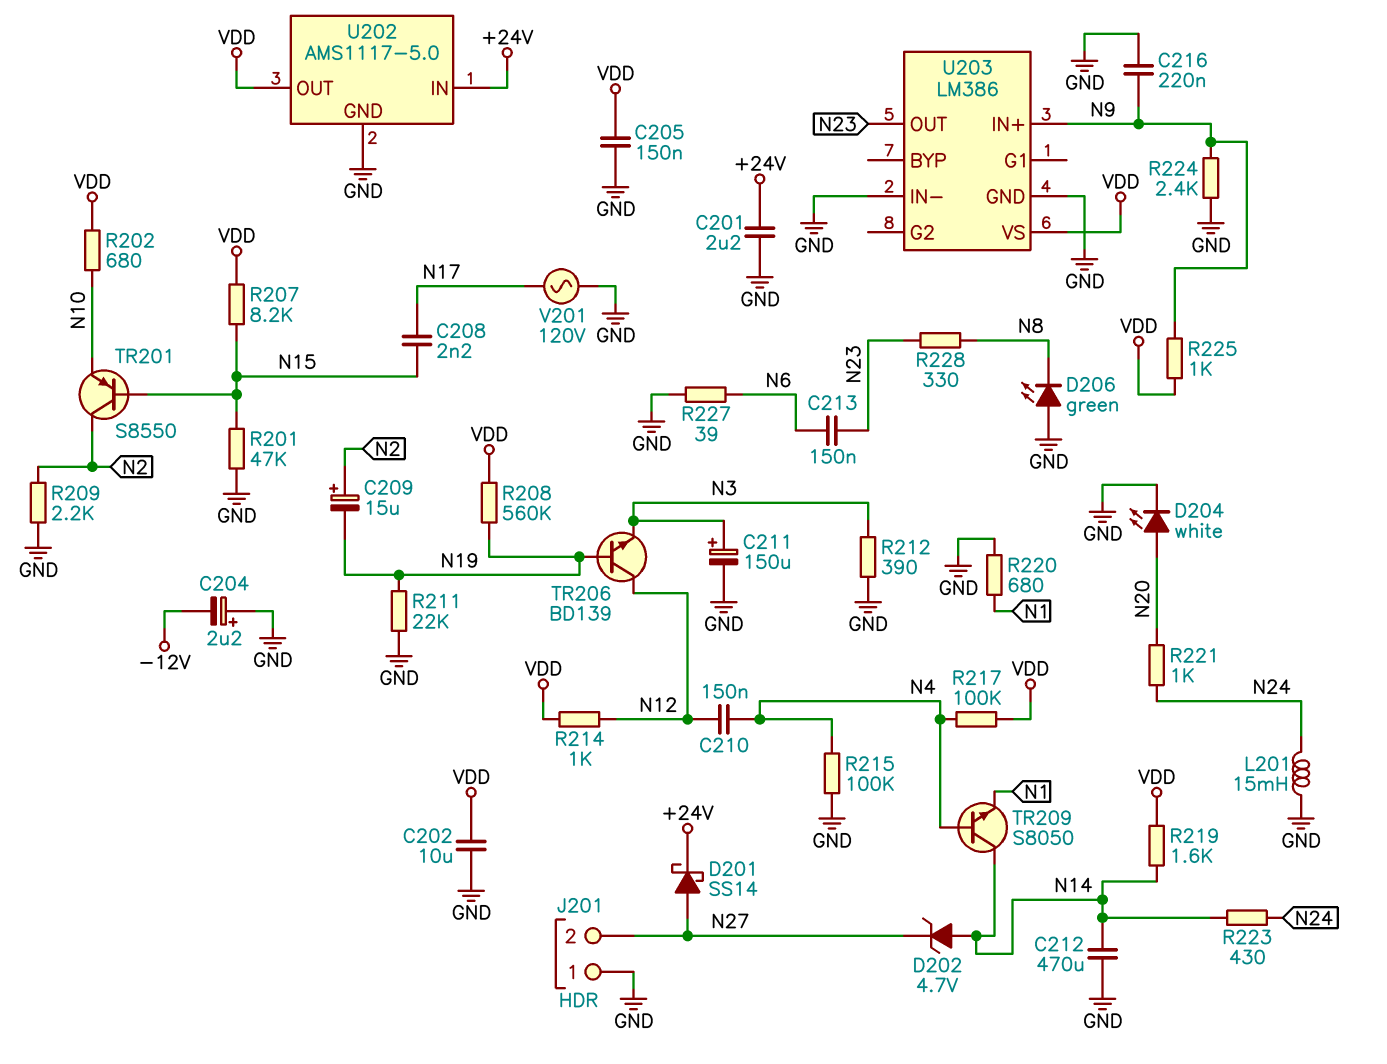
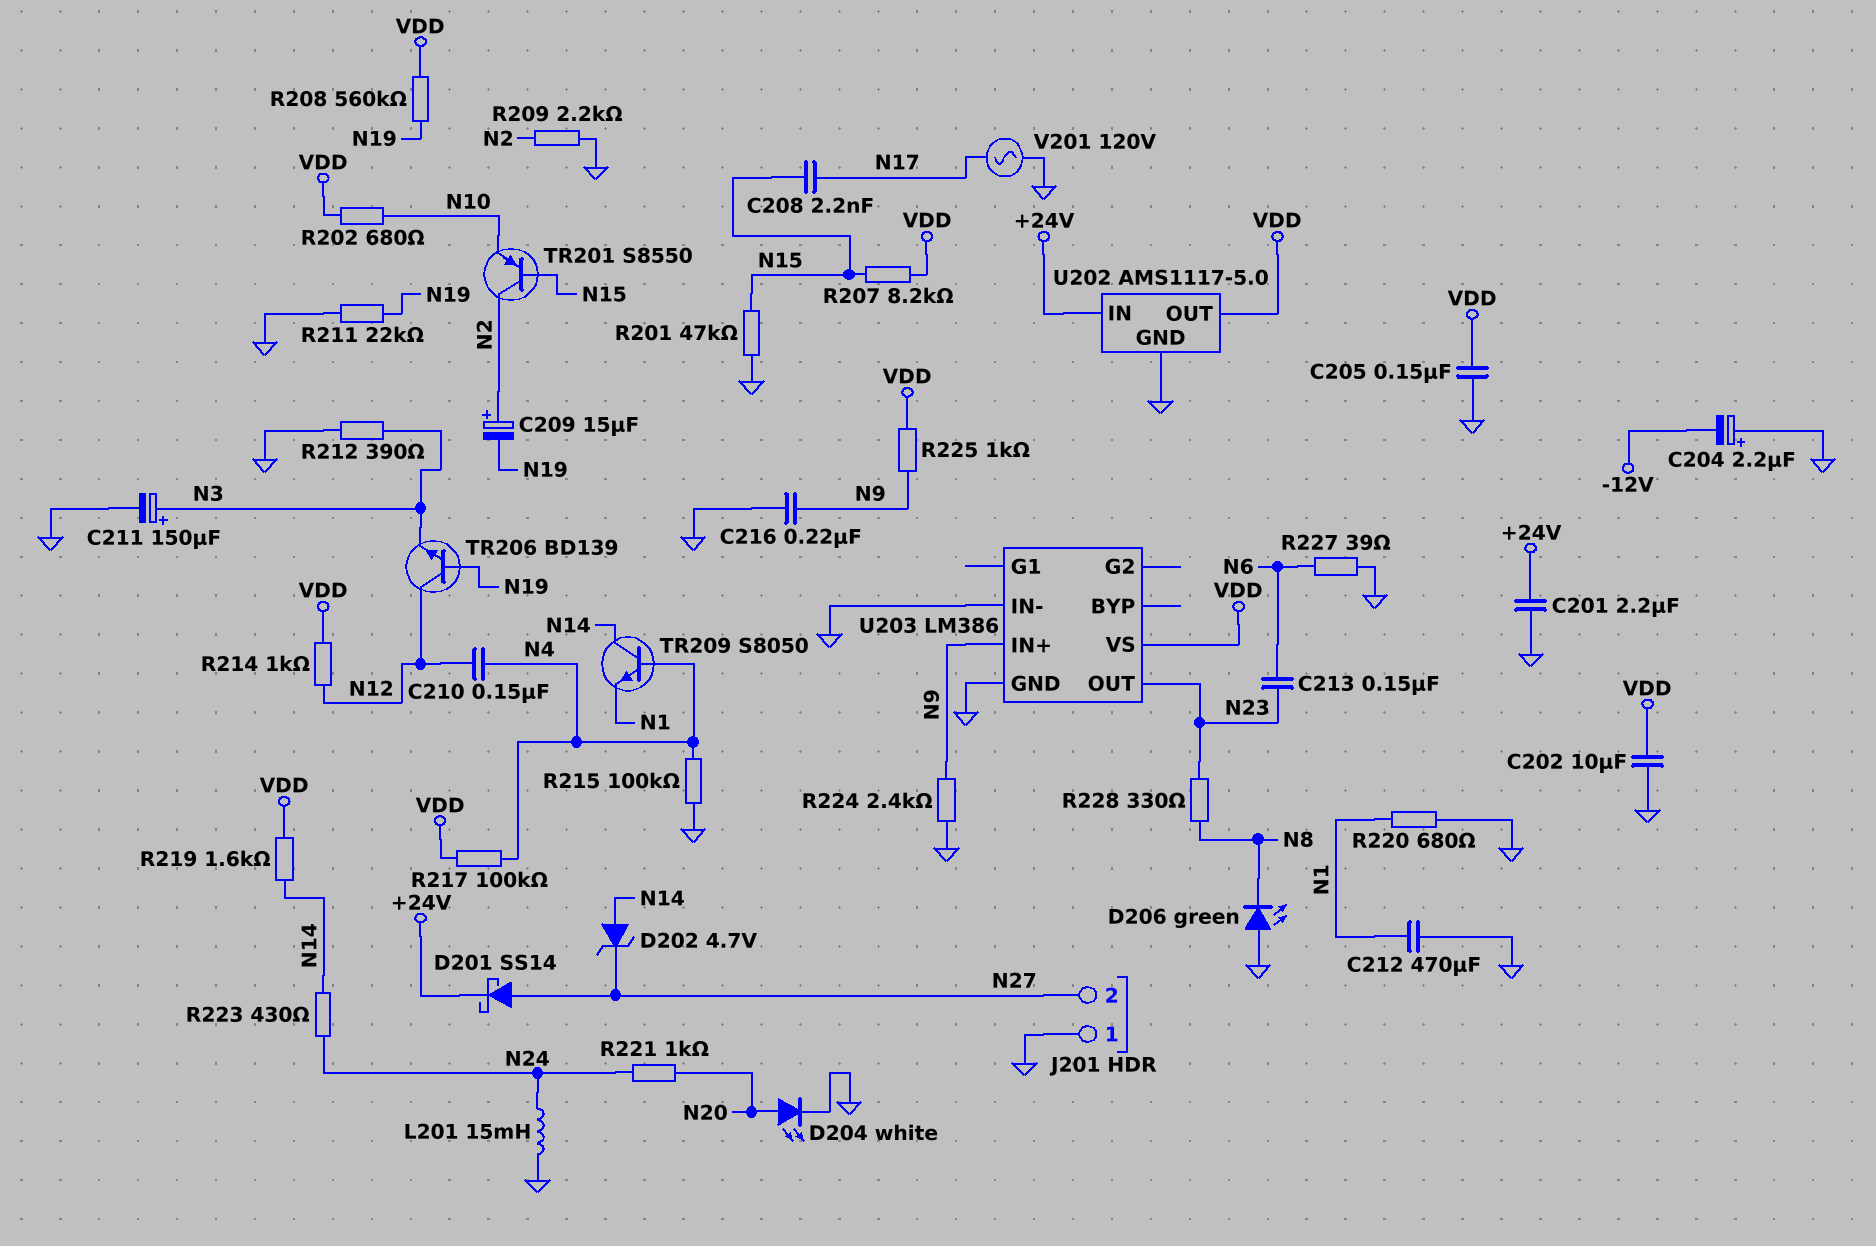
C212: 470uF (GND, N14) -> 470uF (GND, N1)

